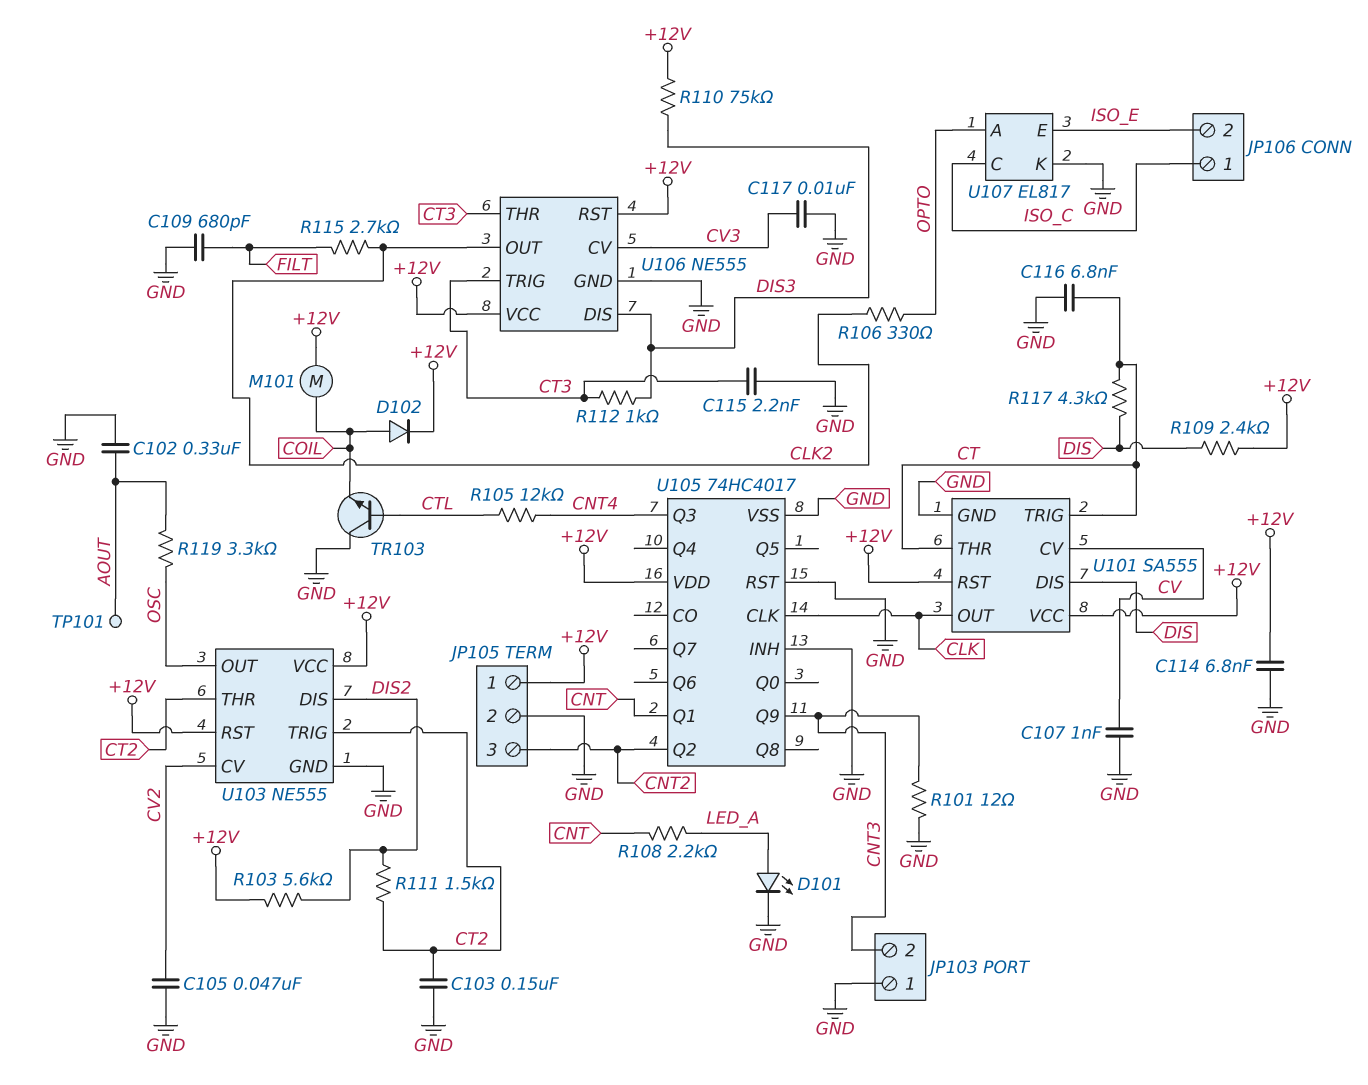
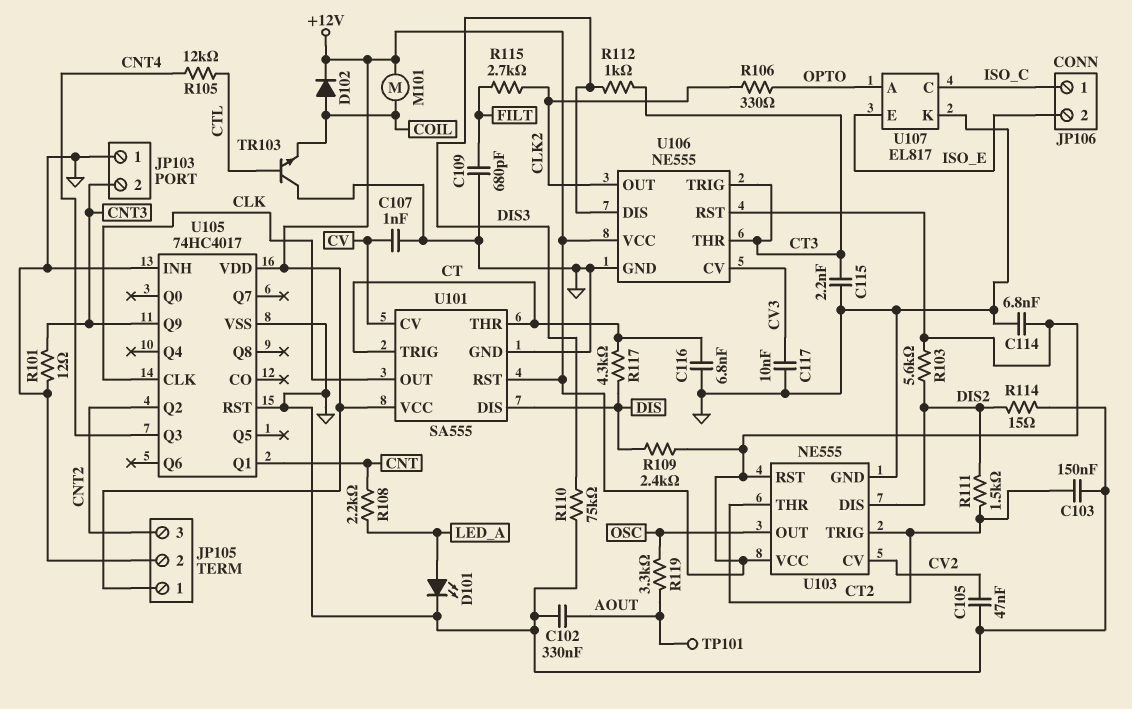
R110: 75k (+12V, DIS3) -> 75k (DIS3, GND)
R114: none -> 15 (DIS2, GND)

